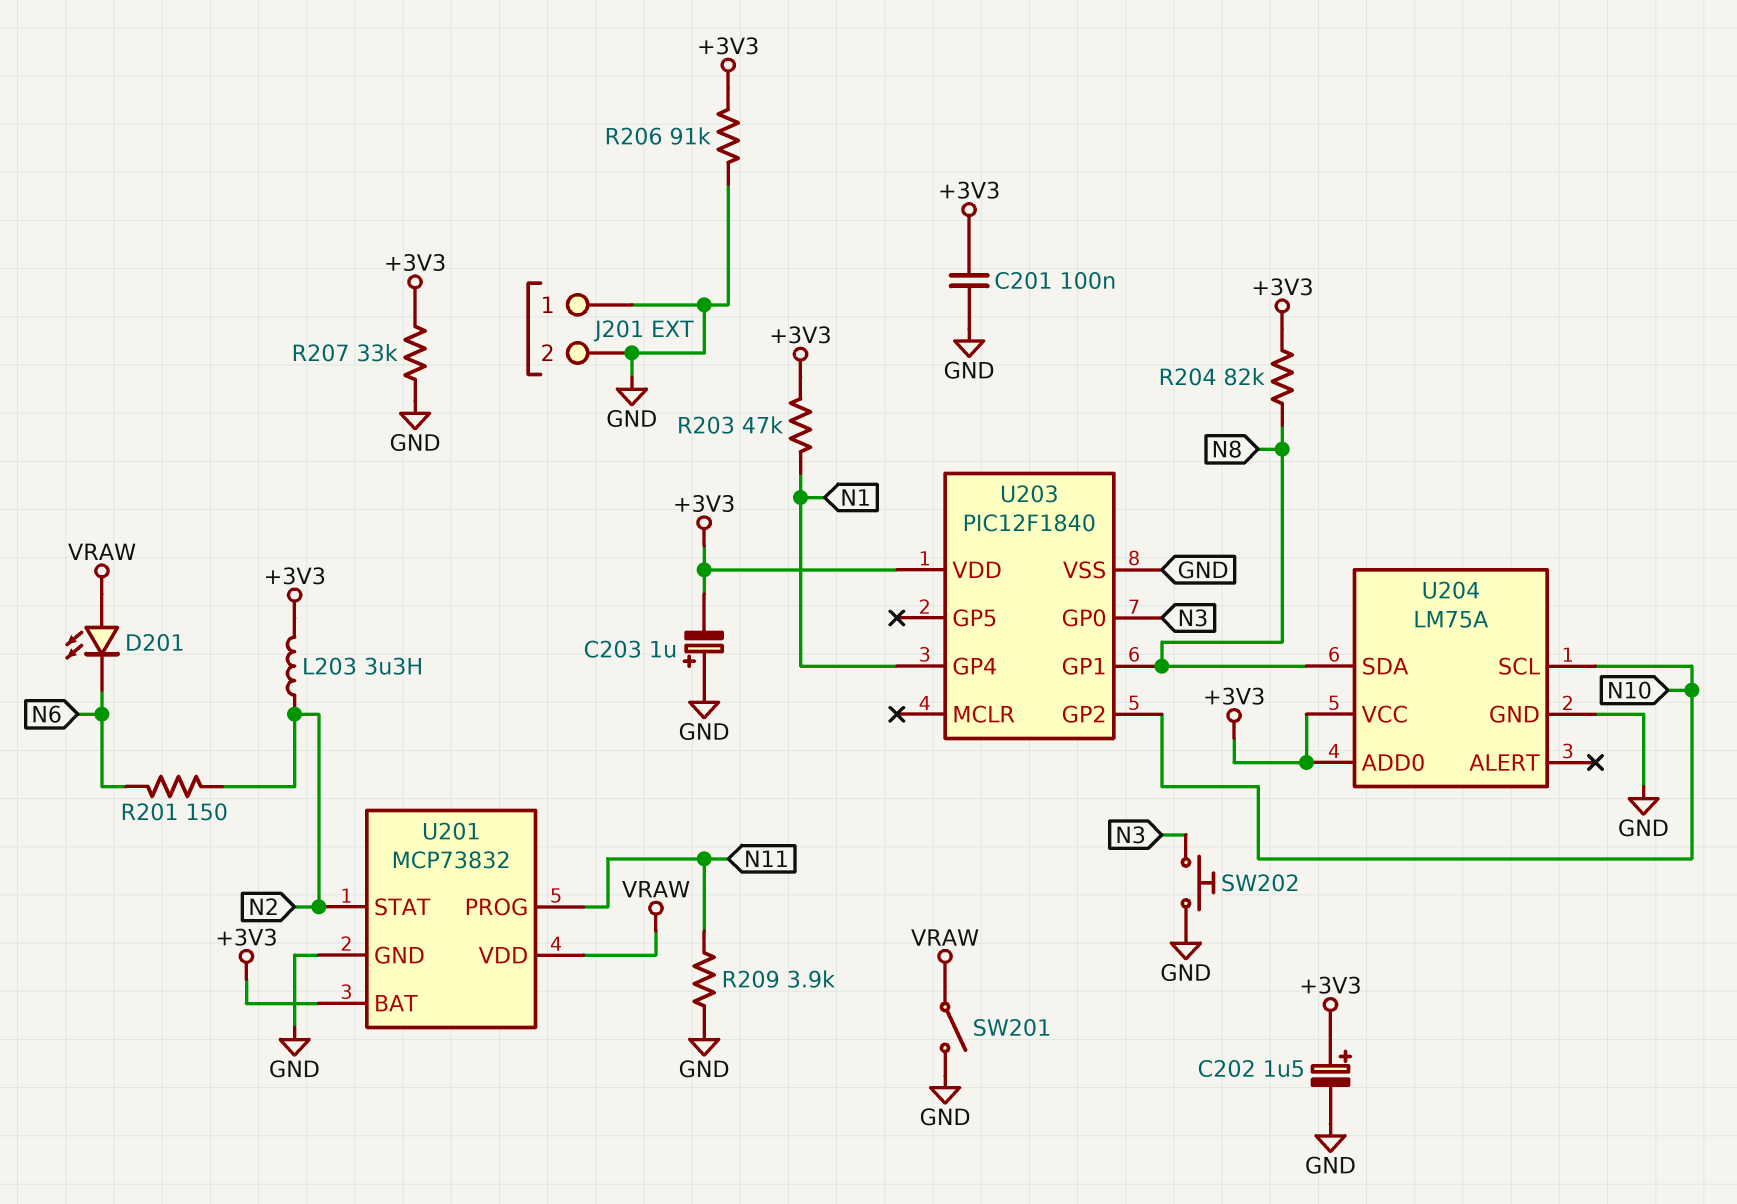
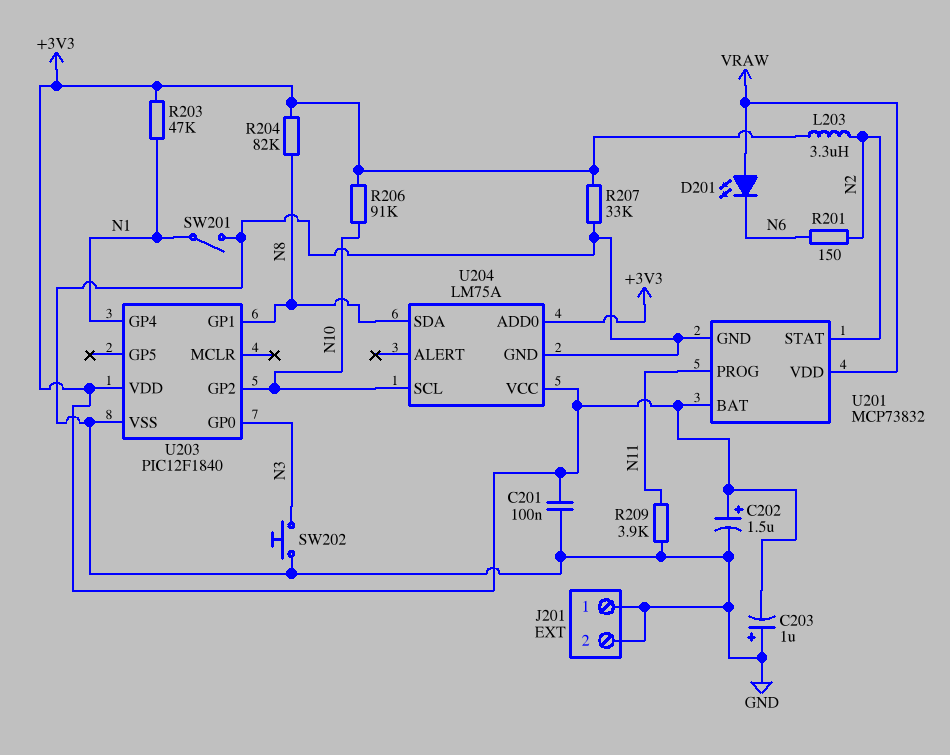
R206: 91k (+3V3, GND) -> 91k (+3V3, N10)
SW201: switch (GND, VRAW) -> switch (GND, N1)

